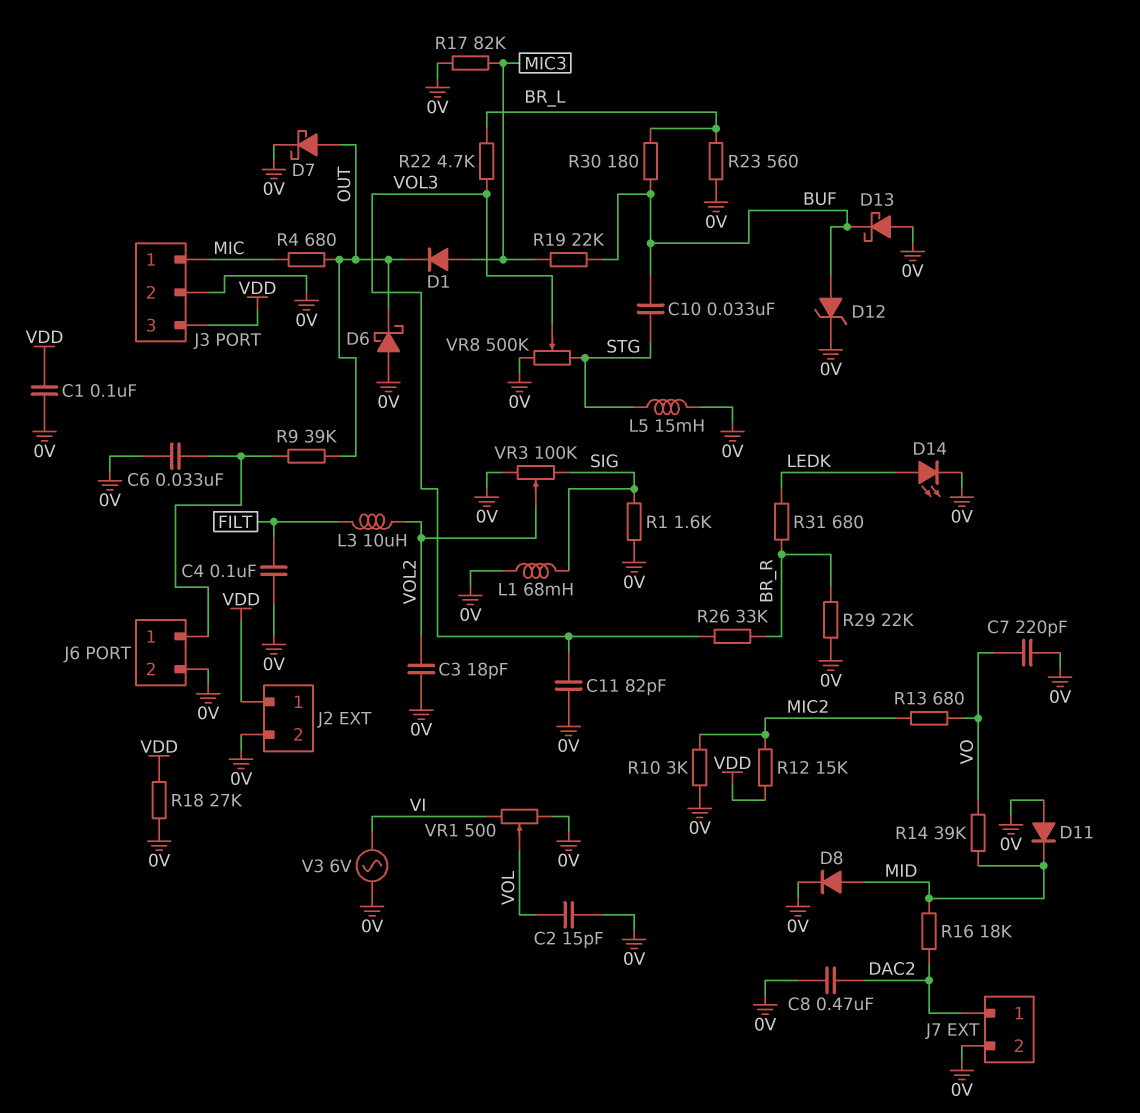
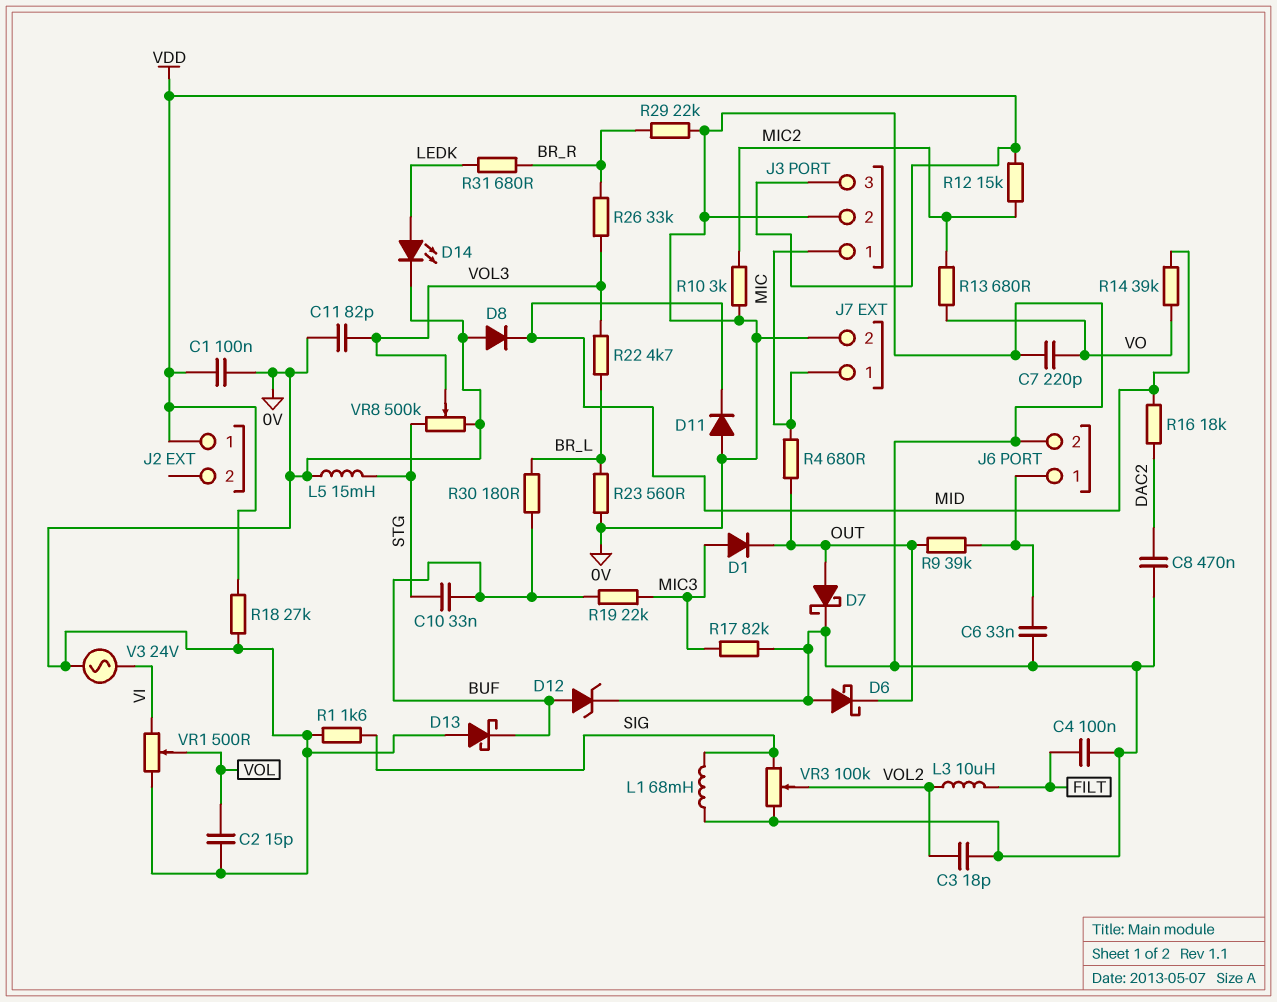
D8: diode (A MID, K 0V) -> diode (A 0V, K MID)
J2 pin 2: 0V -> none
J7 pin 1: DAC2 -> MIC
V3: AC 6V (0V, VI) -> AC 24V (0V, VI)

